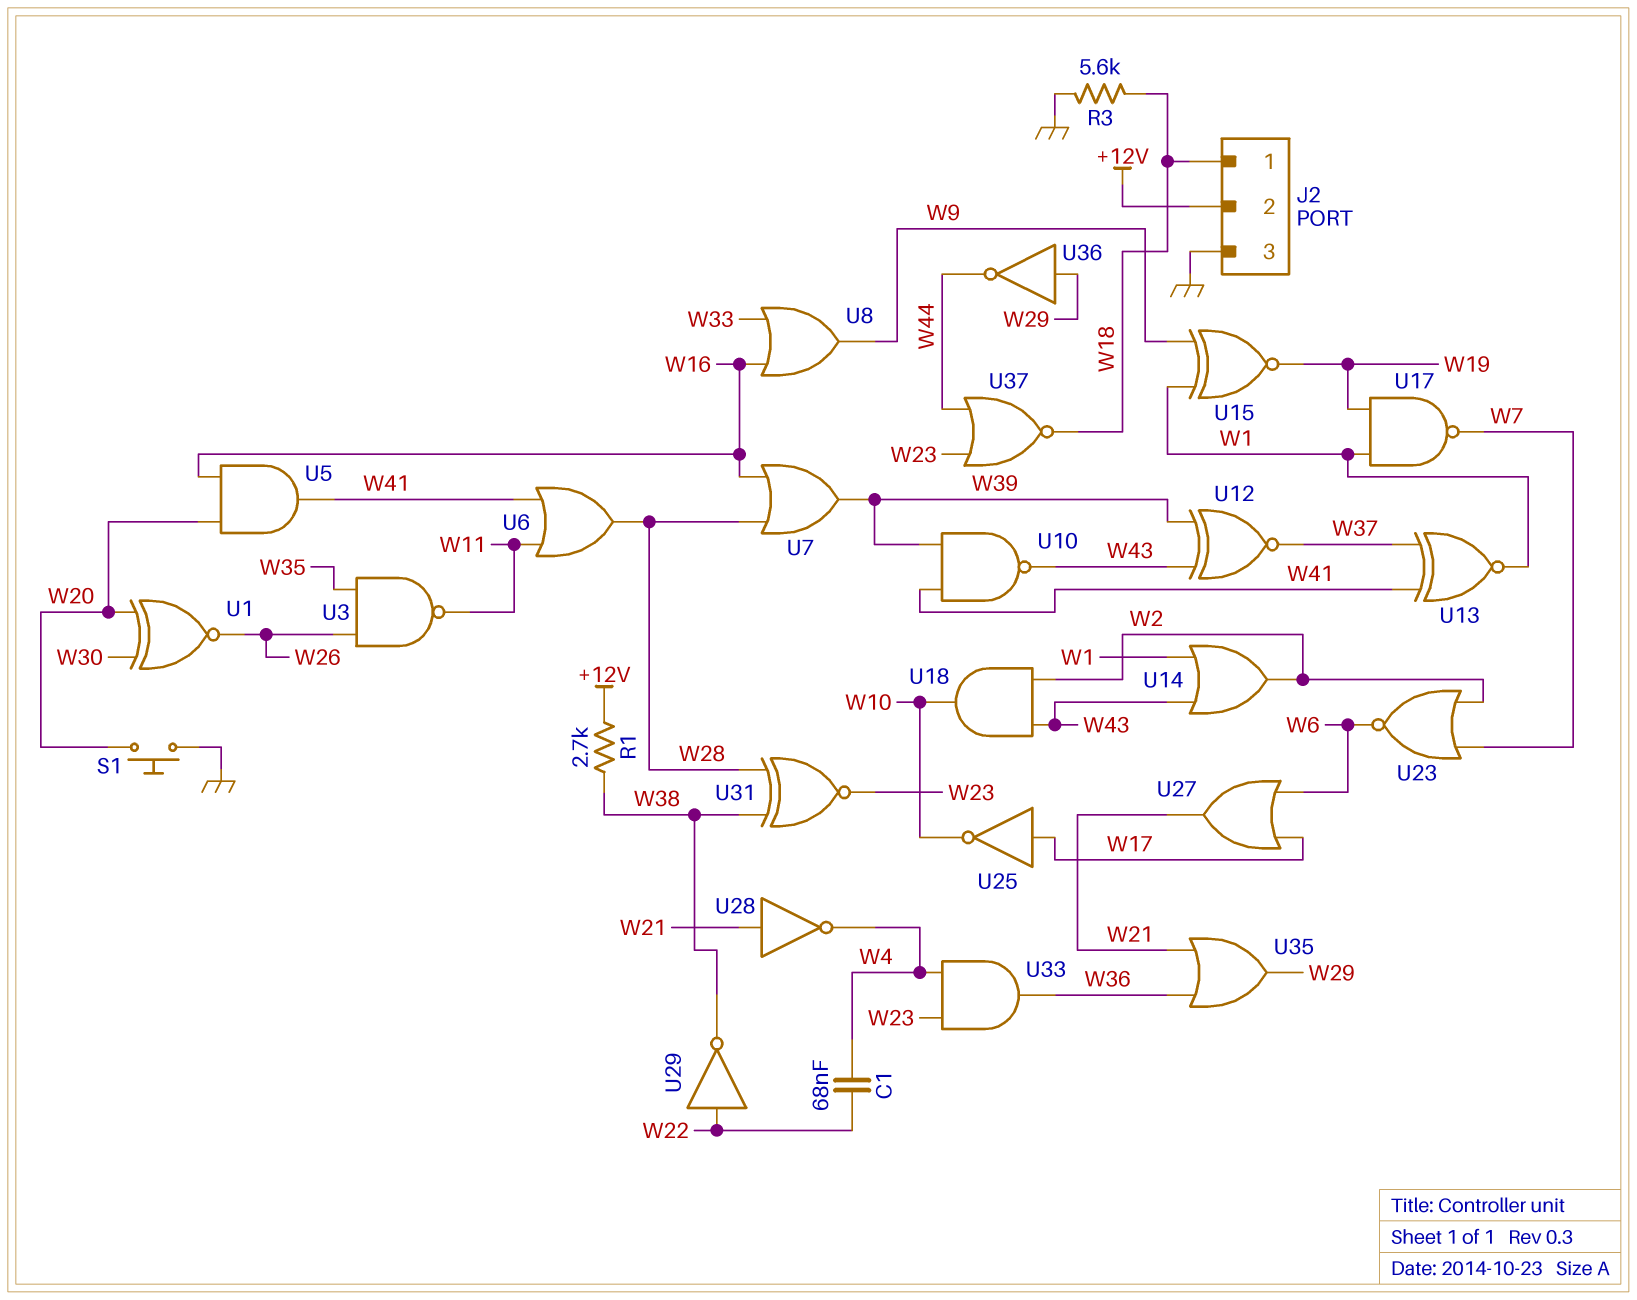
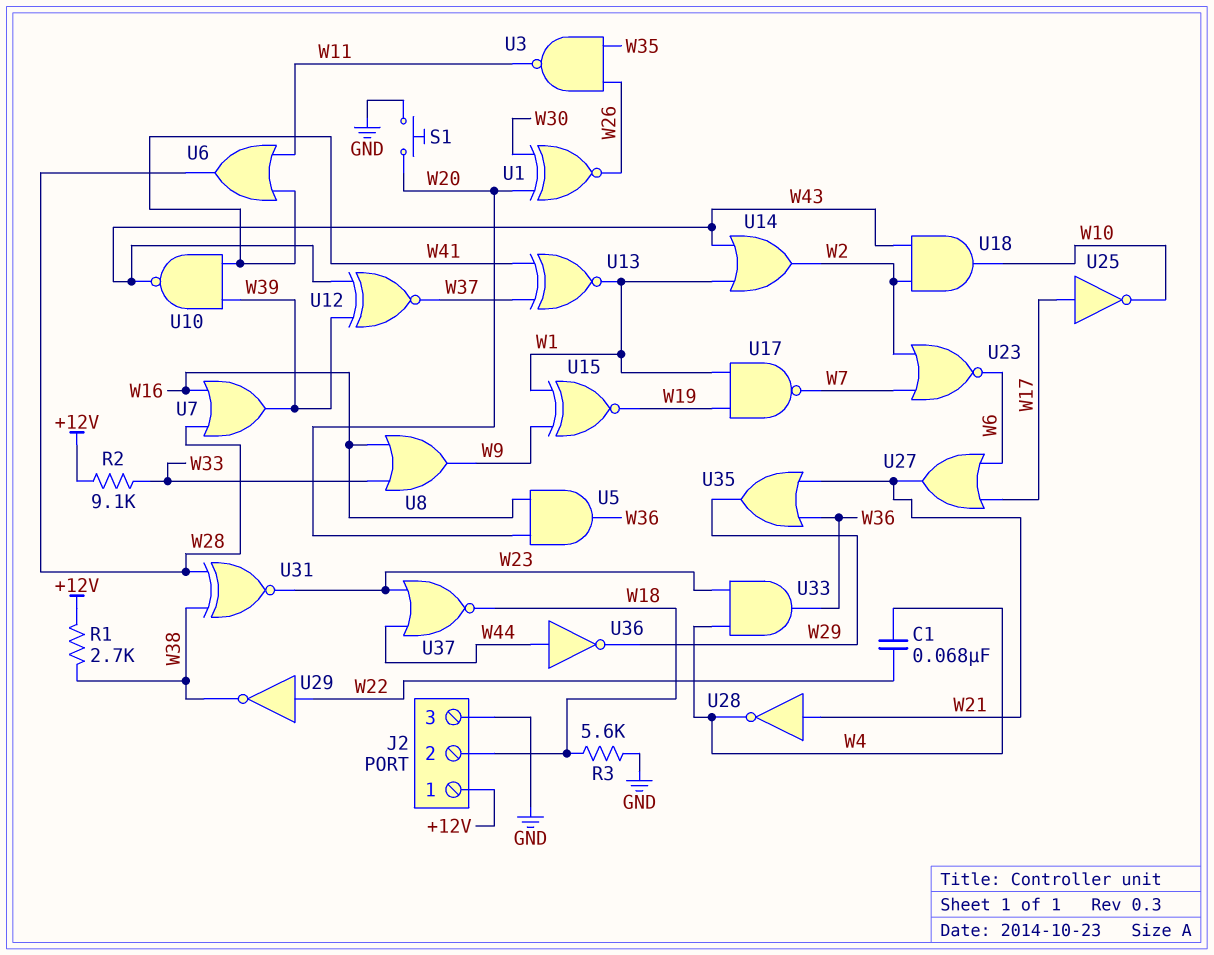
J2 pin 1: W18 -> +12V
J2 pin 2: +12V -> W18
R2: none -> 9.1k (+12V, W33)
U5: AND (in W16, in W20, out W41) -> AND (in W16, in W20, out W36)
U36: NOT (in W29, out W44) -> NOT (in W44, out W29)

